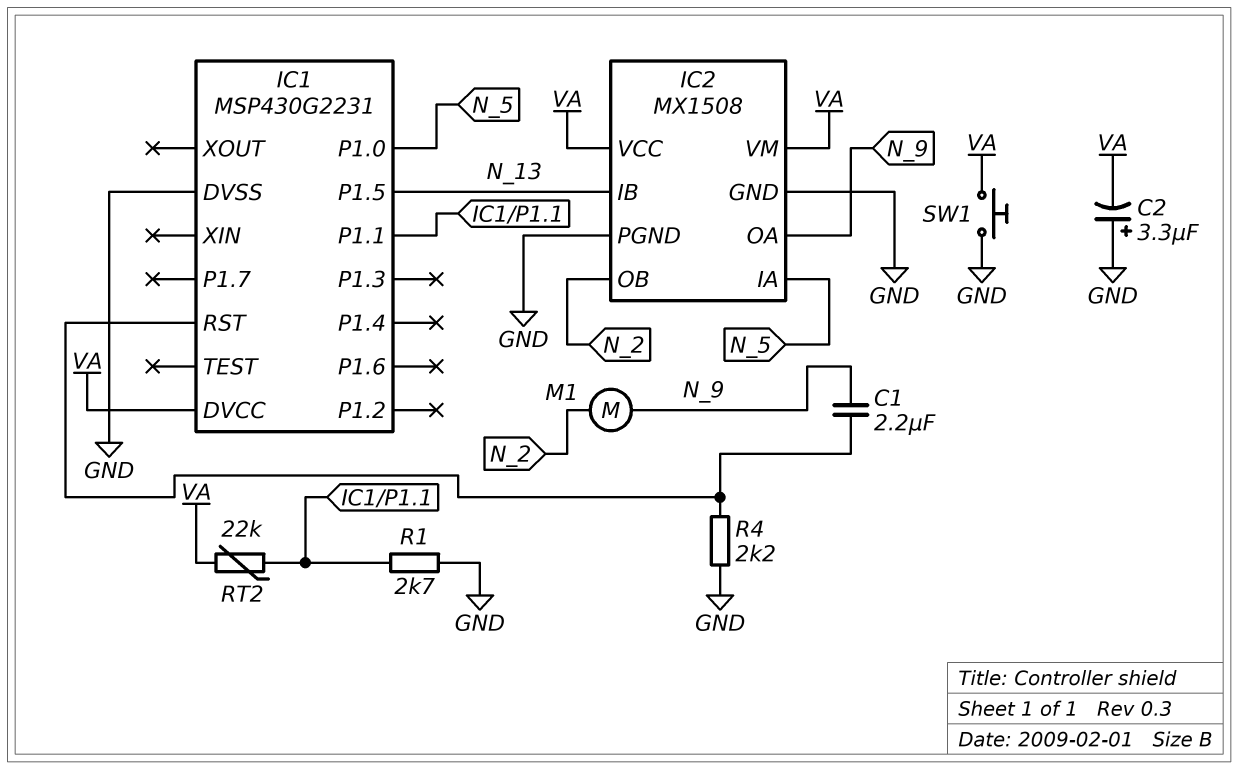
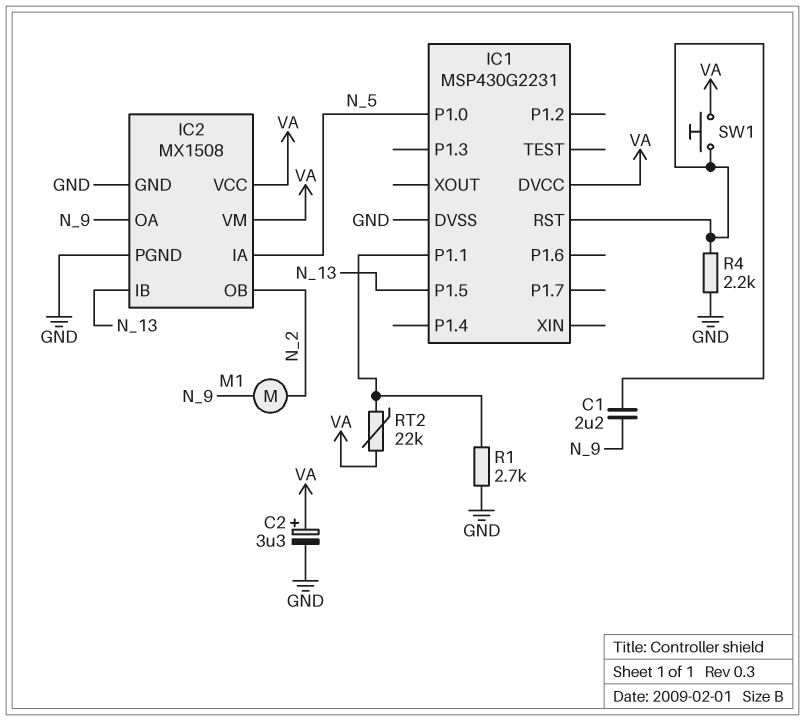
C2: 3.3uF (plus GND, minus VA) -> 3.3uF (plus VA, minus GND)
SW1: button (GND, VA) -> button (IC1/RST, VA)

